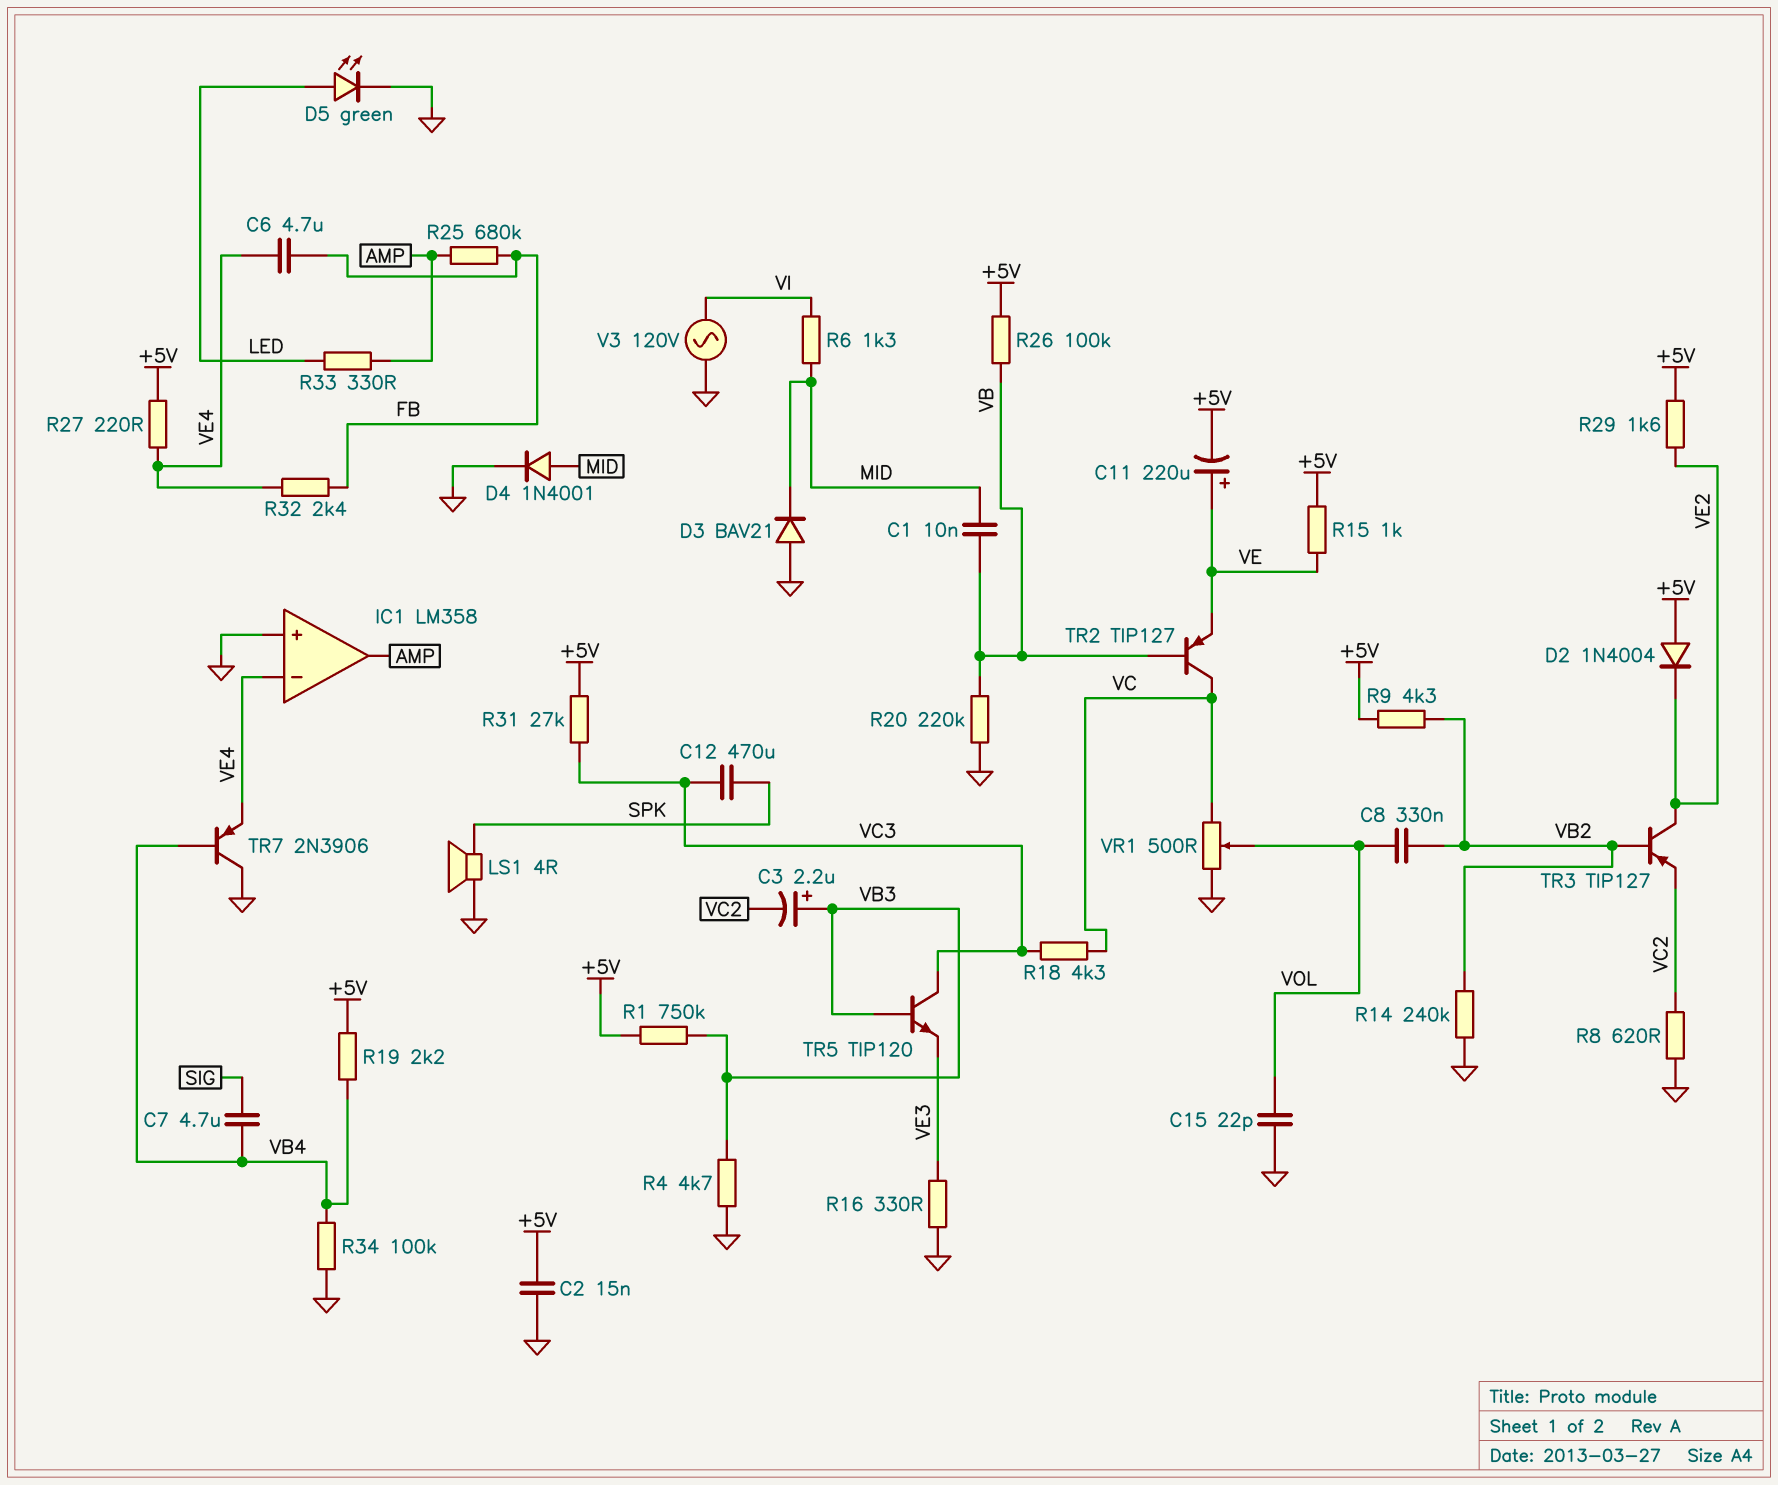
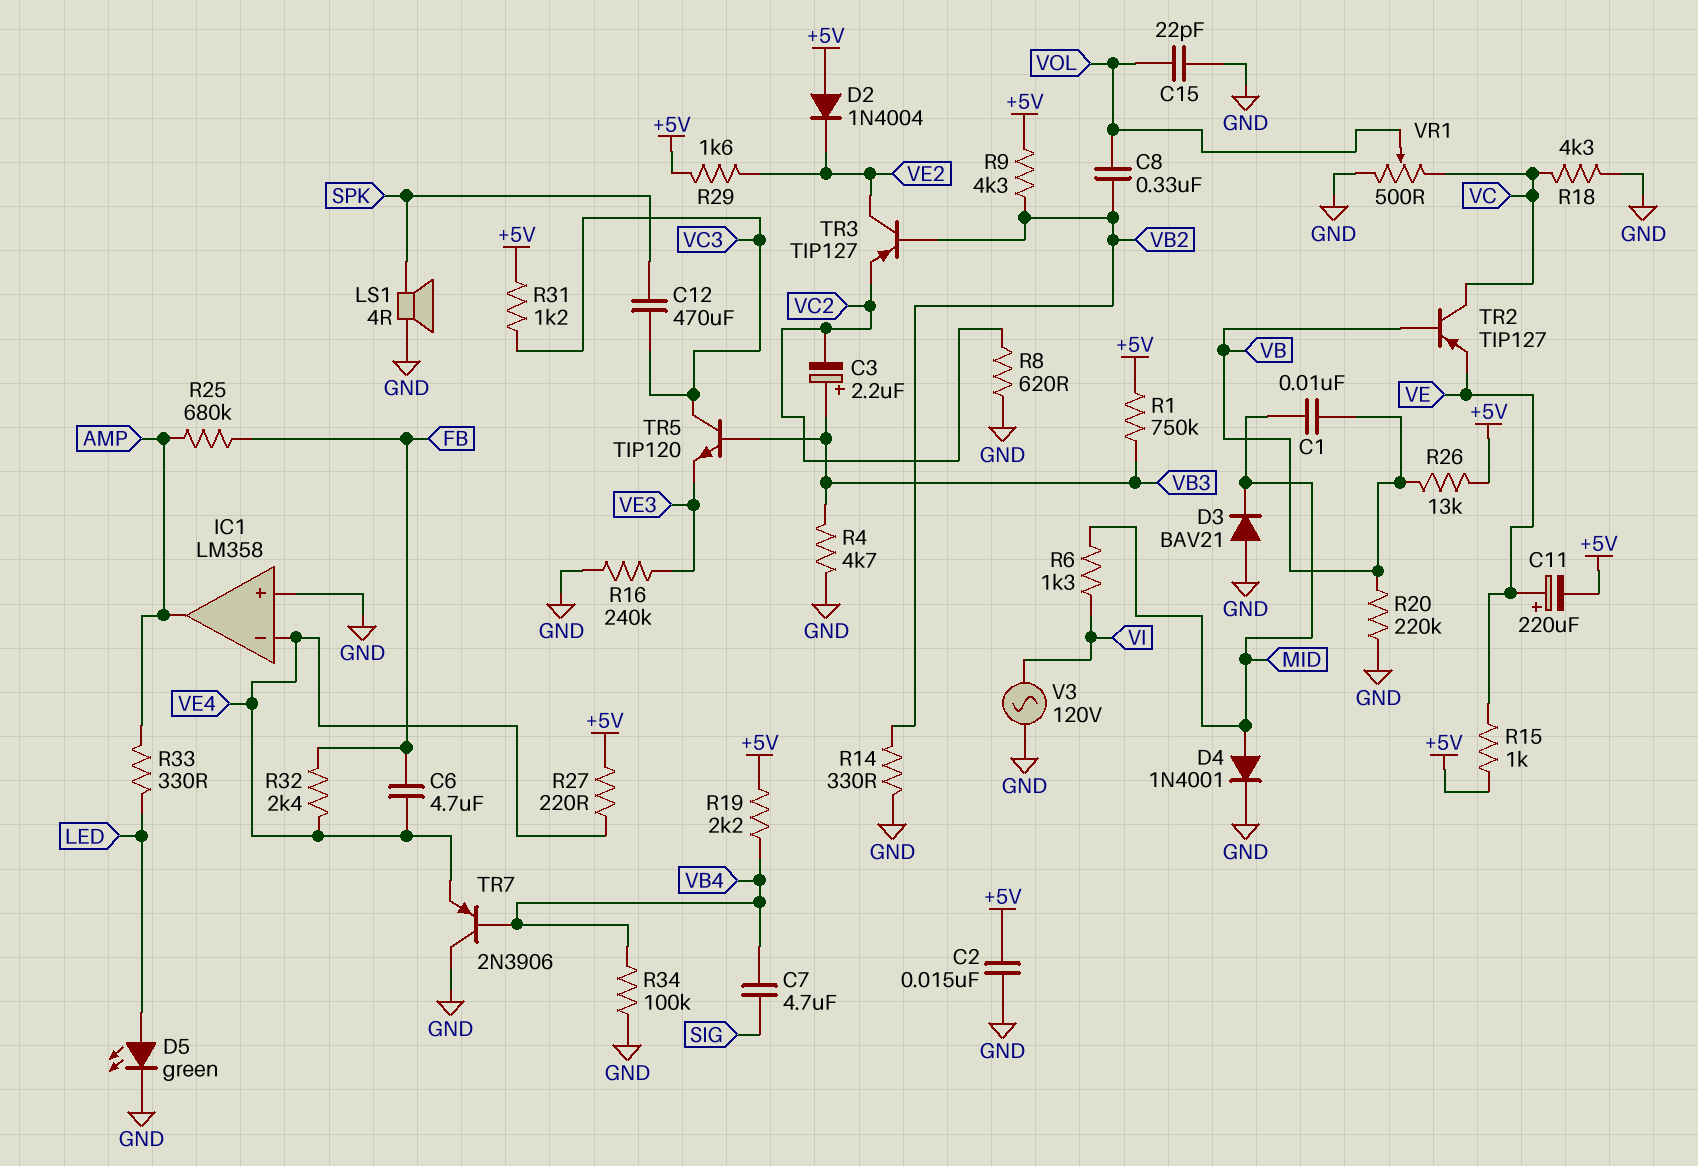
R14: 240k (GND, VB2) -> 330 (GND, VB2)
R16: 330 (GND, VE3) -> 240k (GND, VE3)
R18: 4.3k (VC, VC3) -> 4.3k (GND, VC)
R26: 100k (+5V, VB) -> 13k (+5V, VB)
R31: 27k (+5V, VC3) -> 1.2k (+5V, VC3)

